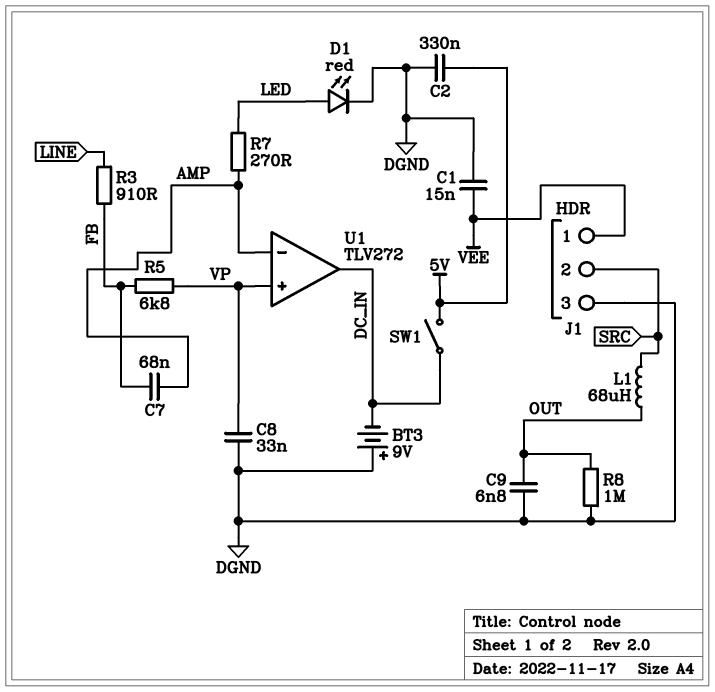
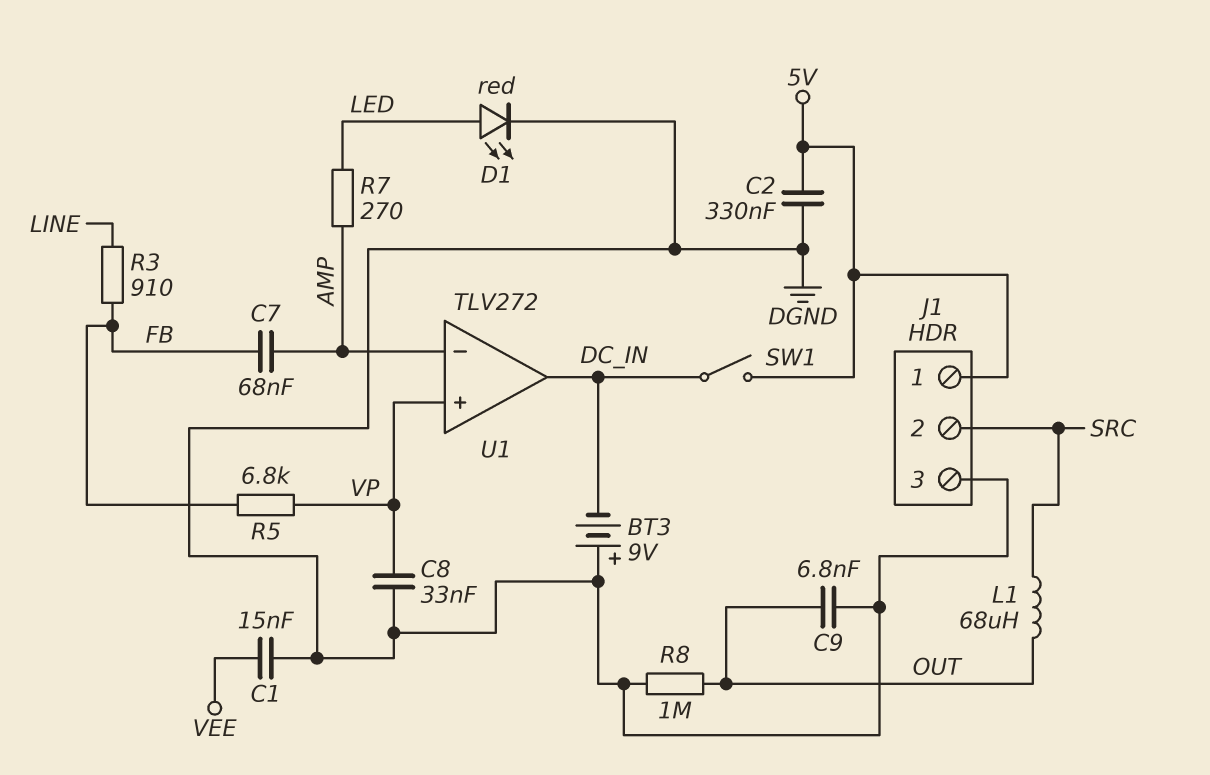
J1 pin 1: VEE -> 5V

